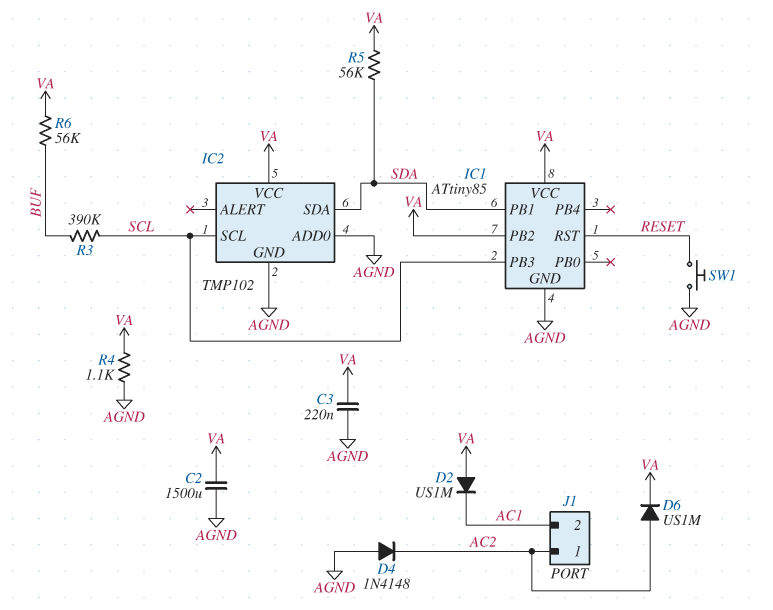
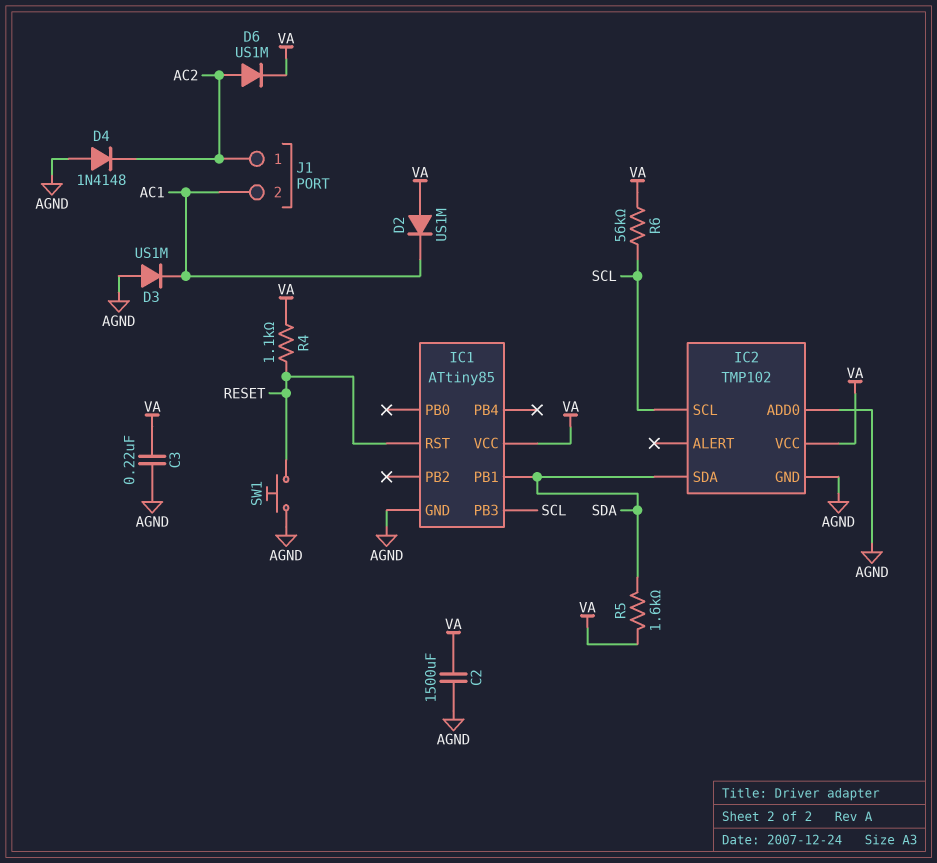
D3: none -> diode US1M (A AGND, K AC1)
IC1 pin PB2: VA -> none
R3: 390k (BUF, SCL) -> none
R4: 1.1k (AGND, VA) -> 1.1k (RESET, VA)
R5: 56k (SDA, VA) -> 1.6k (SDA, VA)
R6: 56k (BUF, VA) -> 56k (SCL, VA)

